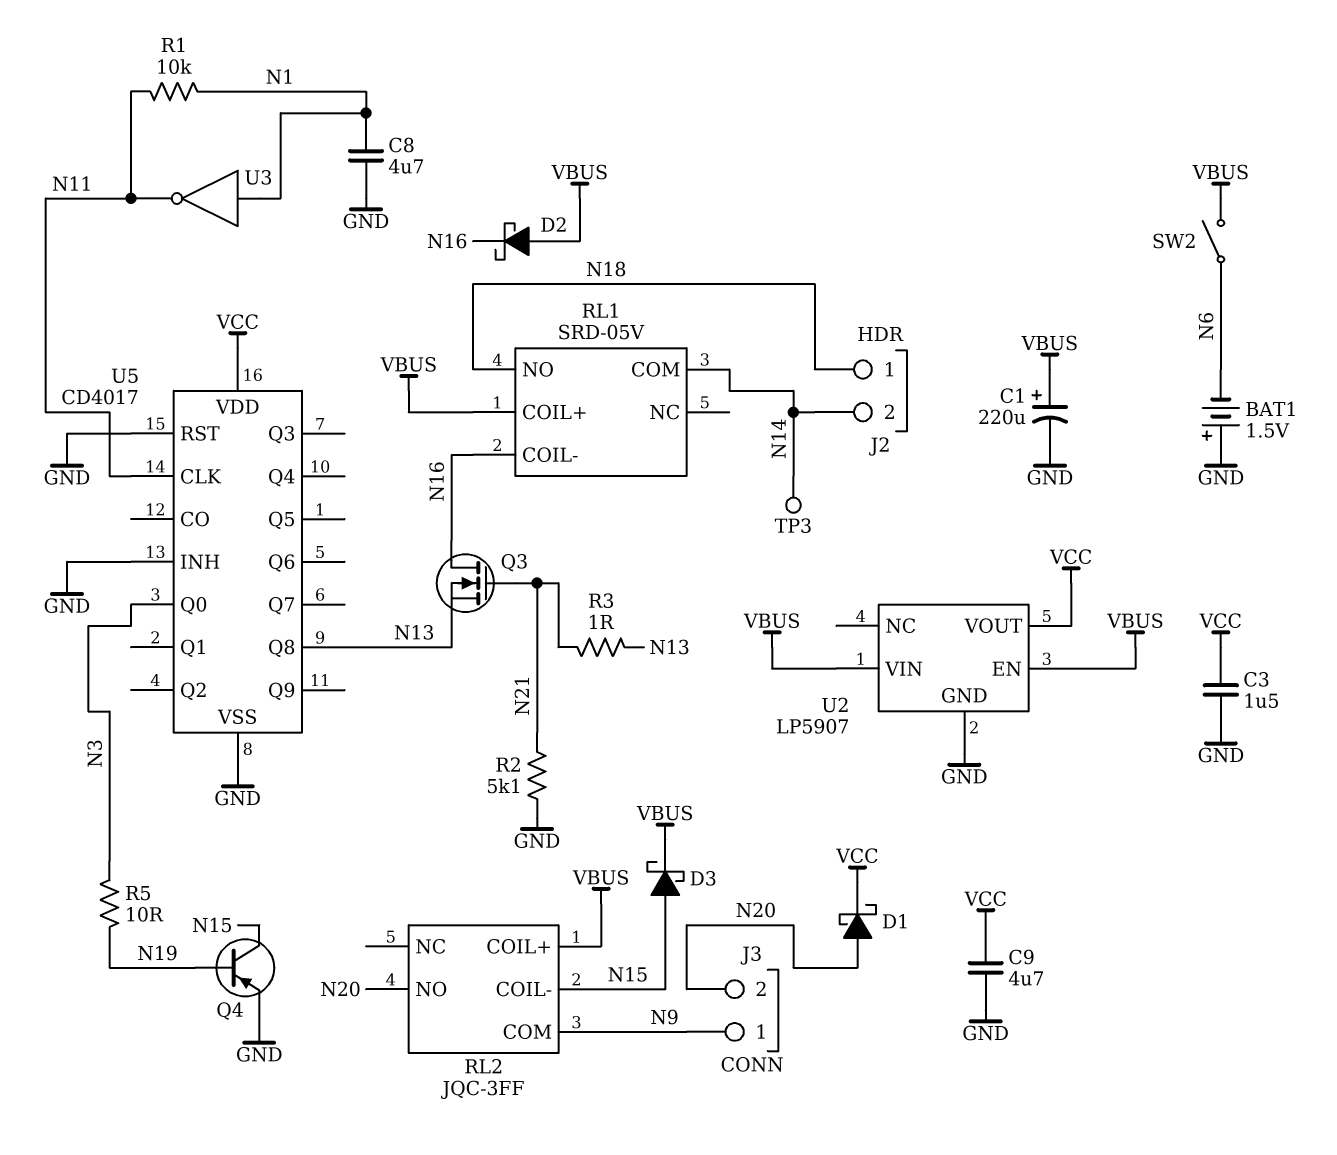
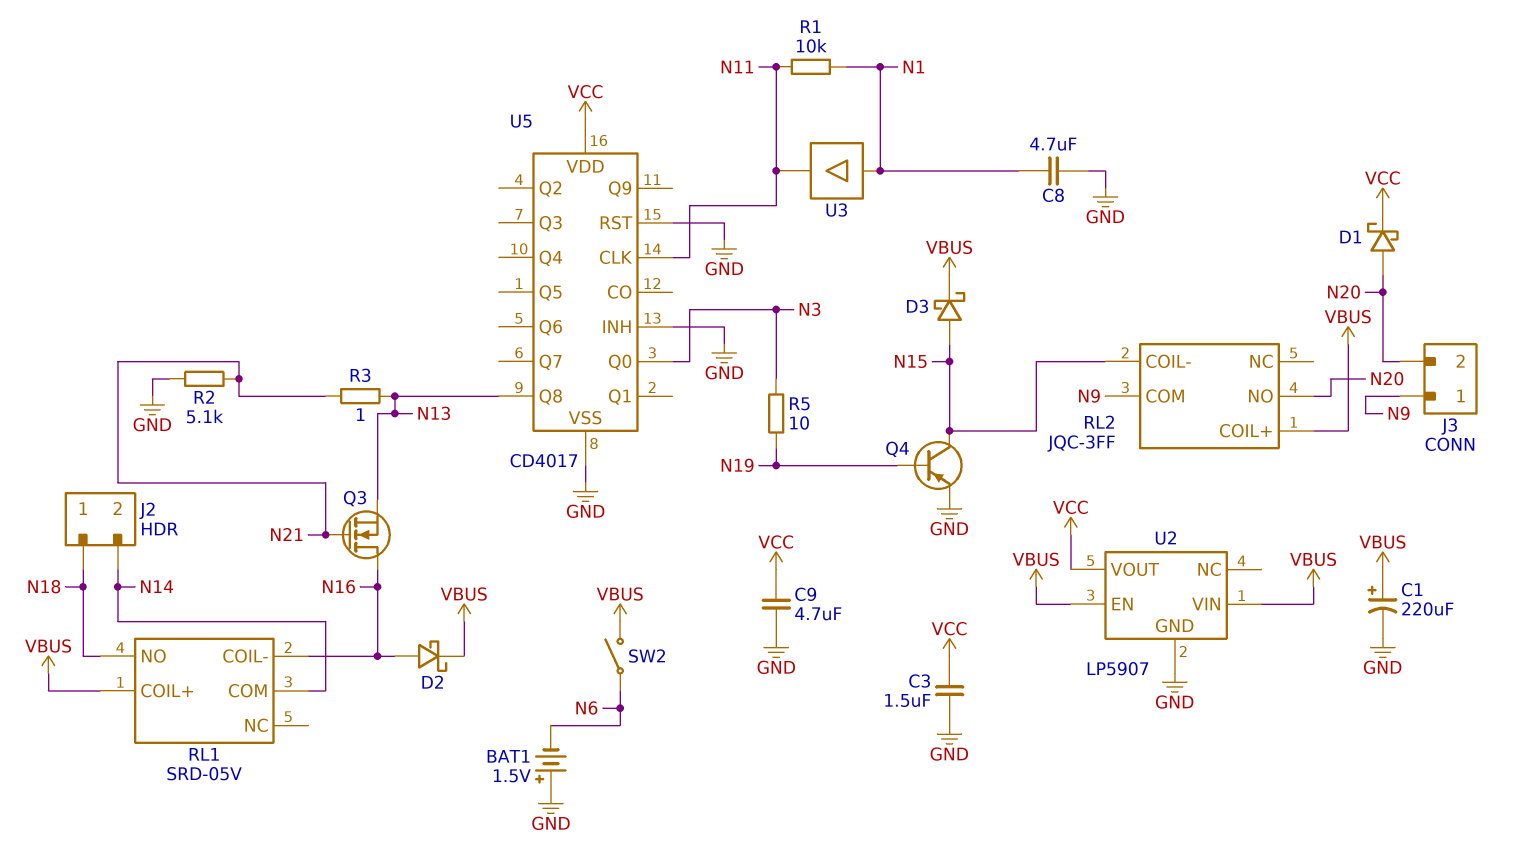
D2: schottky (A VBUS, K N16) -> schottky (A N16, K VBUS)
TP3: test point (N14) -> none
U3: NOT (in N1, out N11) -> buffer (in N1, out N11)

